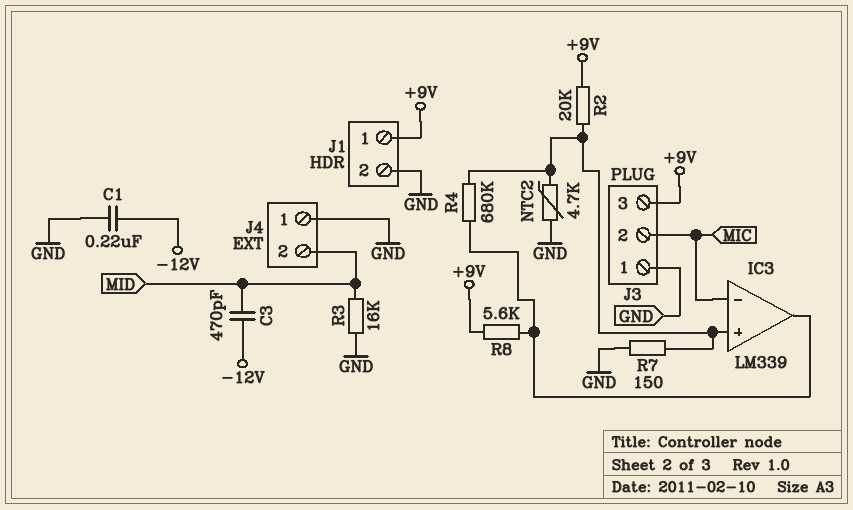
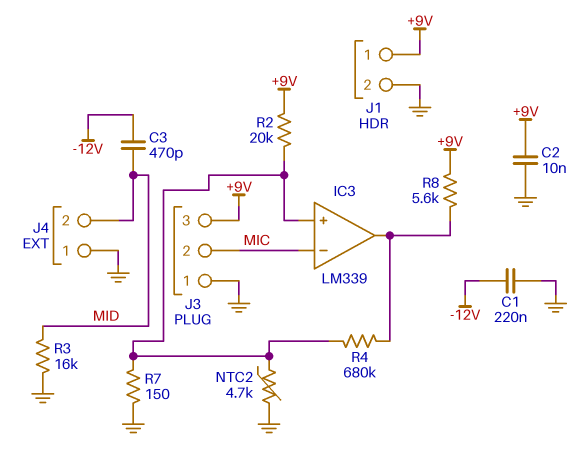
C2: none -> 10nF (+9V, GND)

